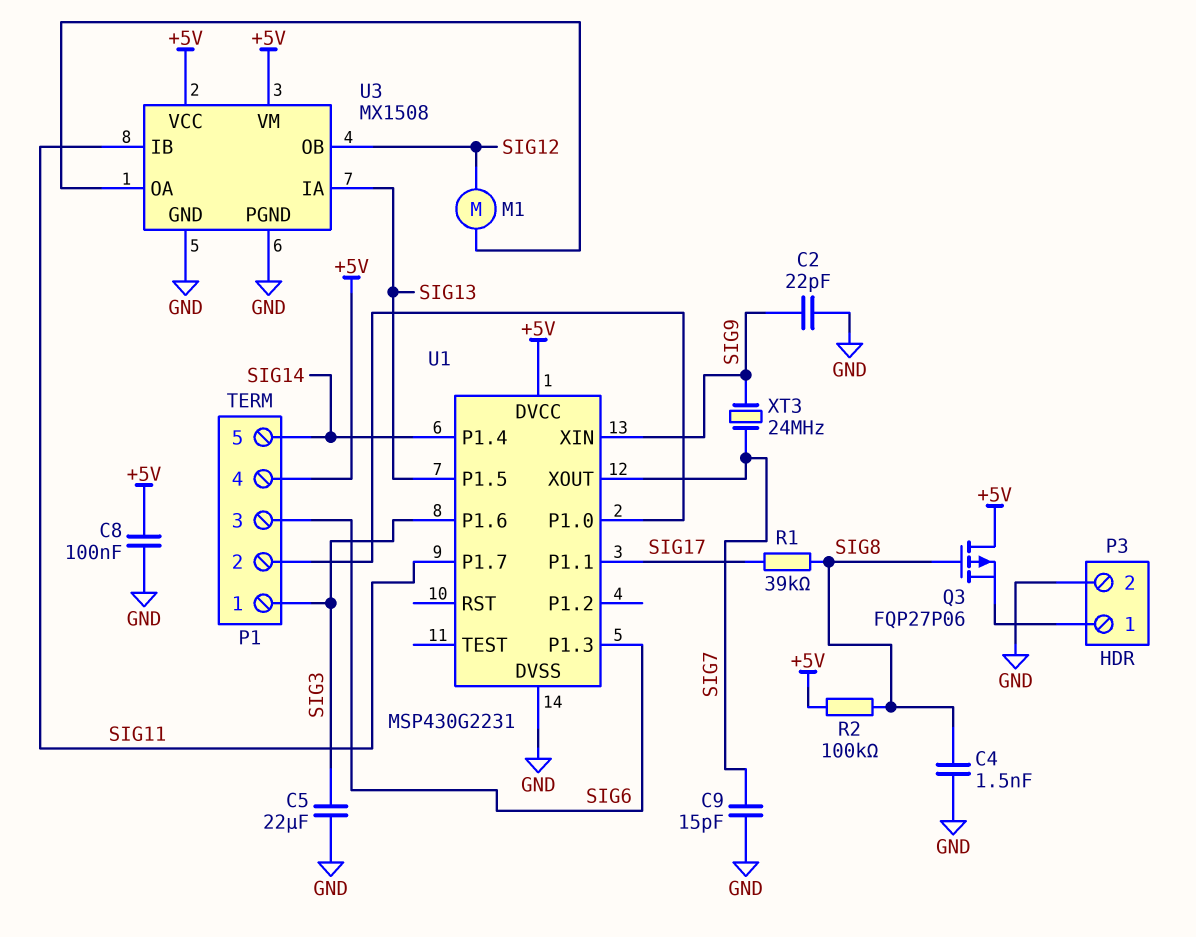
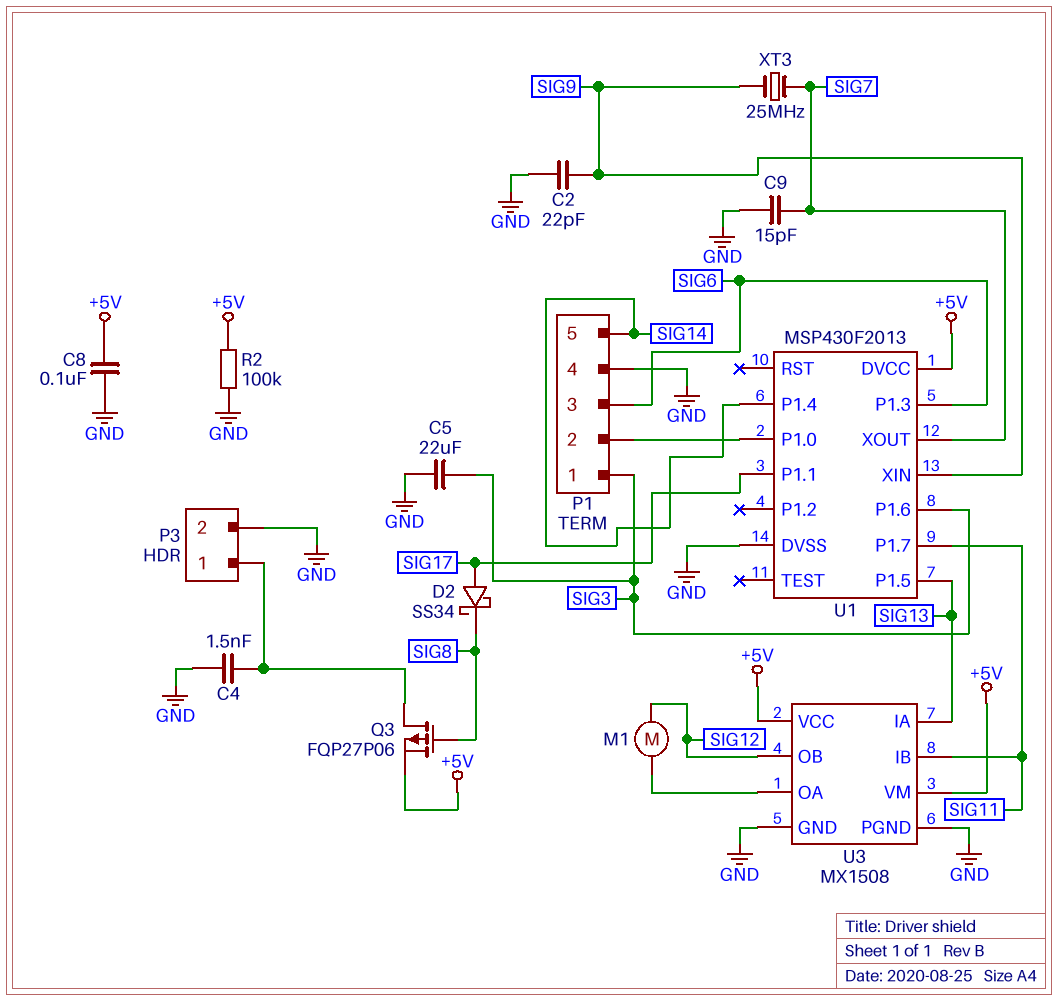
C4: 1.5nF (GND, SIG8) -> 1.5nF (GND, P3/1)
D2: none -> schottky SS34 (A SIG17, K SIG8)
P1 pin 4: +5V -> GND
Q3: PMOS FQP27P06 (G SIG8, D +5V, S P3/1) -> PMOS FQP27P06 (G SIG8, D P3/1, S +5V)
R1: 39k (SIG8, SIG17) -> none
R2: 100k (+5V, SIG8) -> 100k (+5V, GND)
U1: MSP430G2231 -> MSP430F2013
XT3: 24MHz (SIG7, SIG9) -> 25MHz (SIG7, SIG9)

